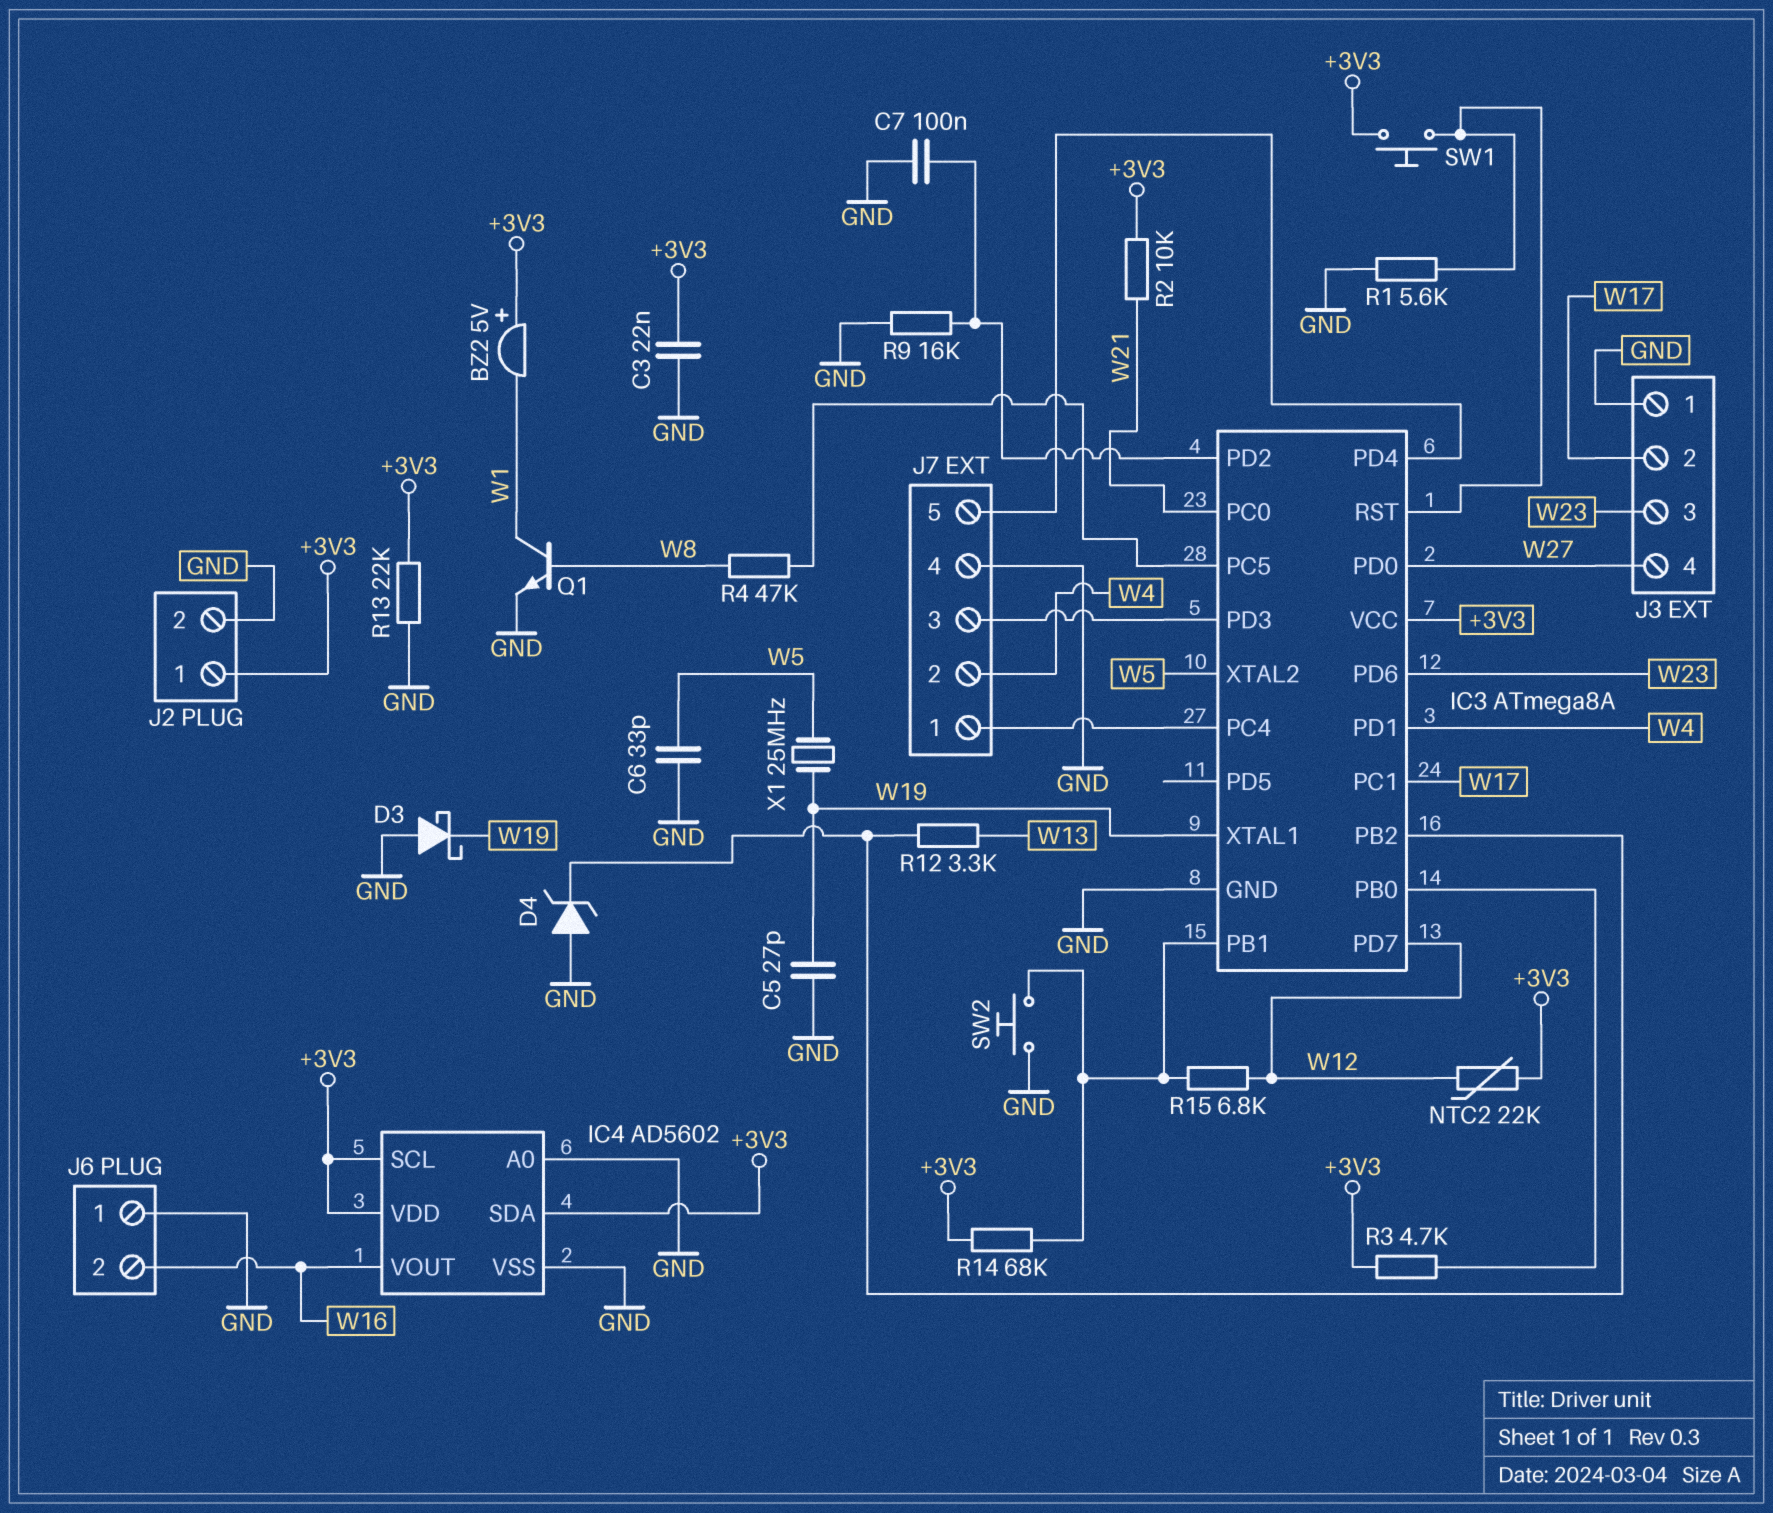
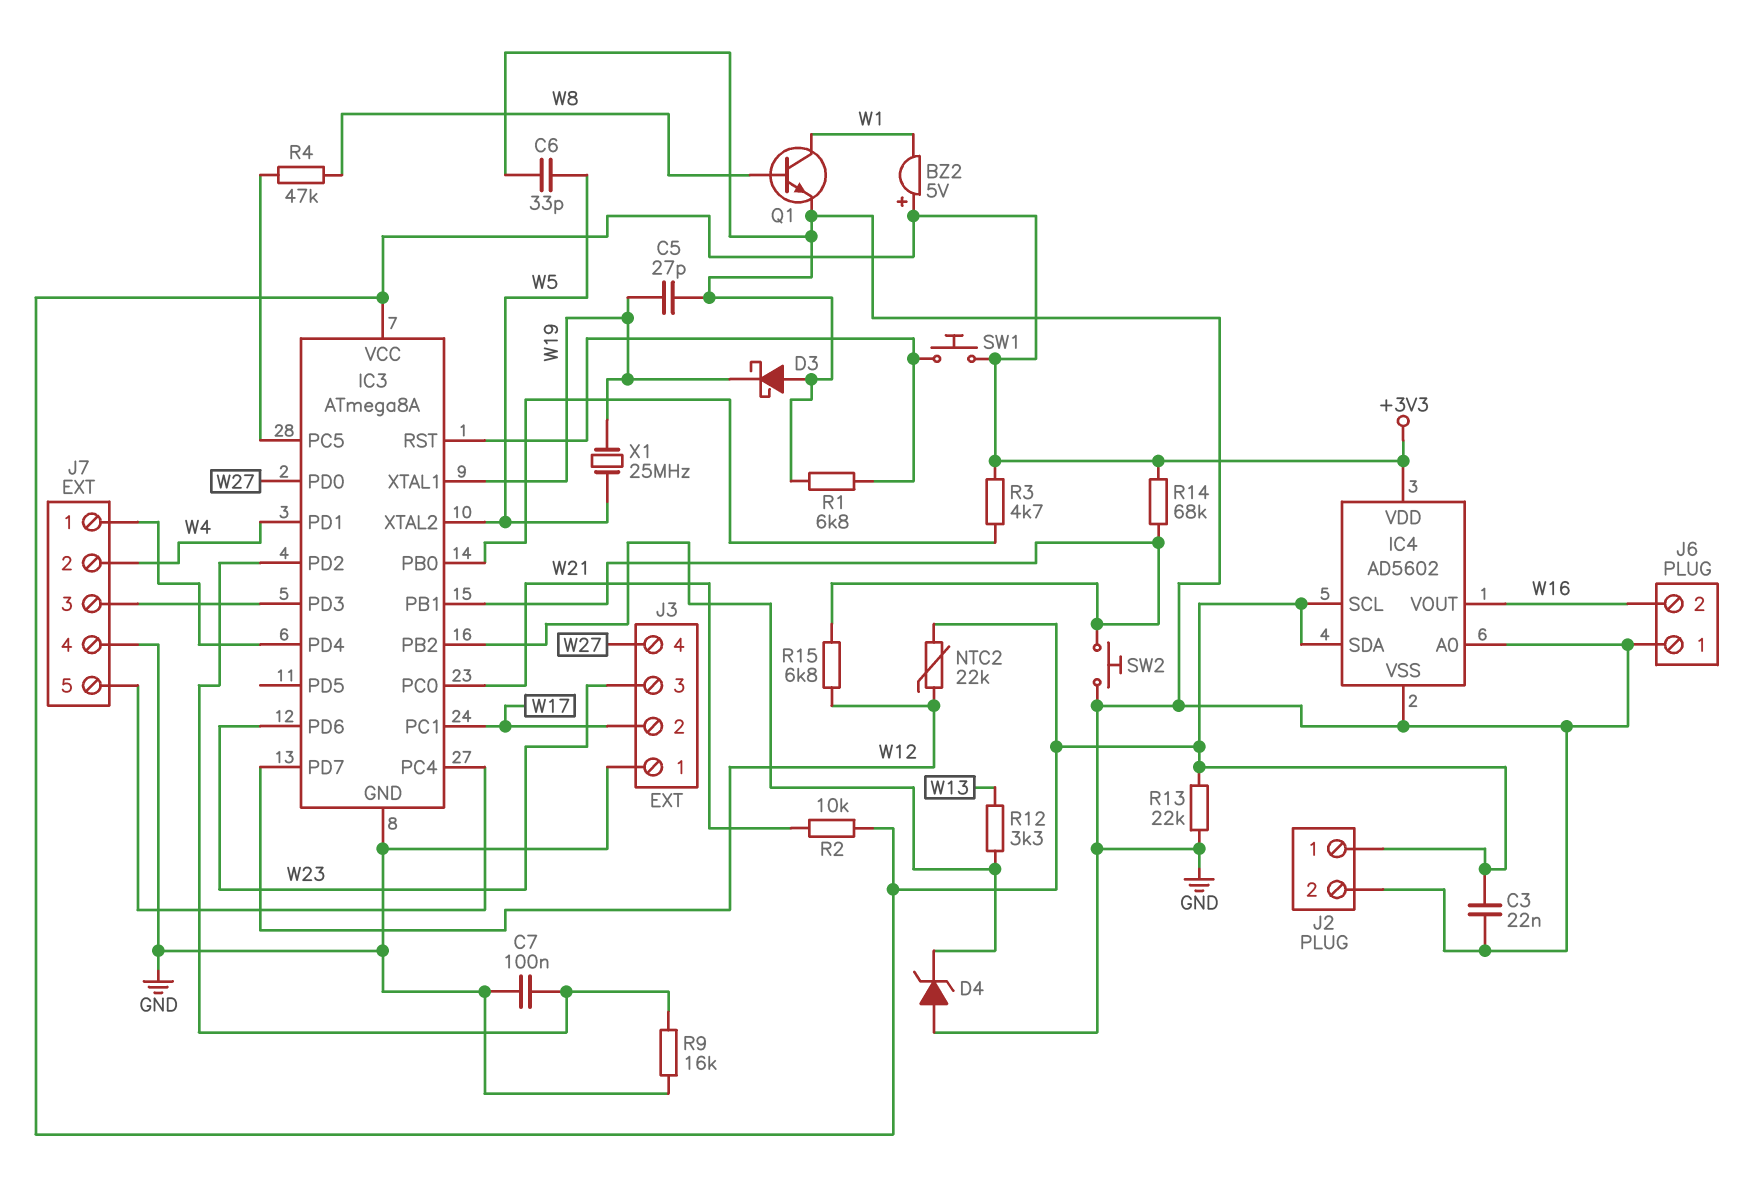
J7 pin 1: IC3/PC4 -> IC3/PD4
J7 pin 5: IC3/PD4 -> IC3/PC4
R1: 5.6k (GND, IC3/RST) -> 6.8k (GND, IC3/RST)

